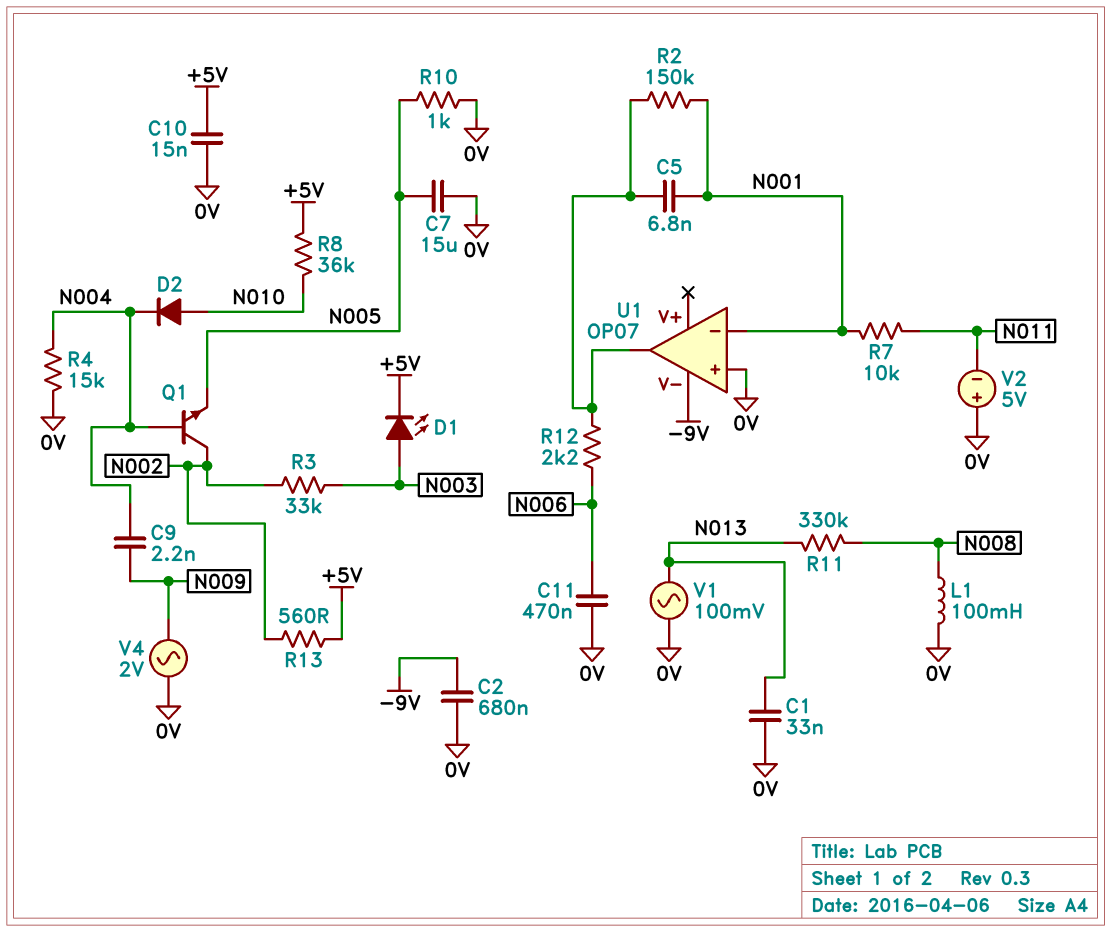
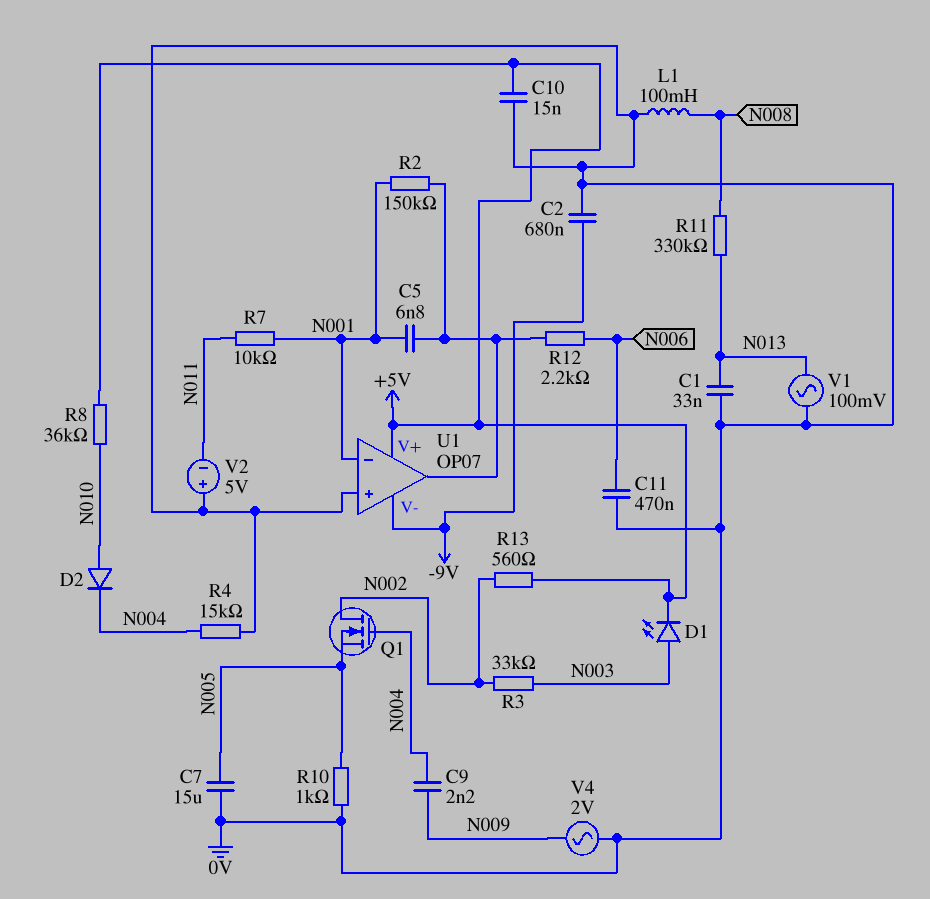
Q1: NPN (B N004, C N002, E N005) -> NMOS (G N004, D N002, S N005)
U1 pin V+: none -> +5V

